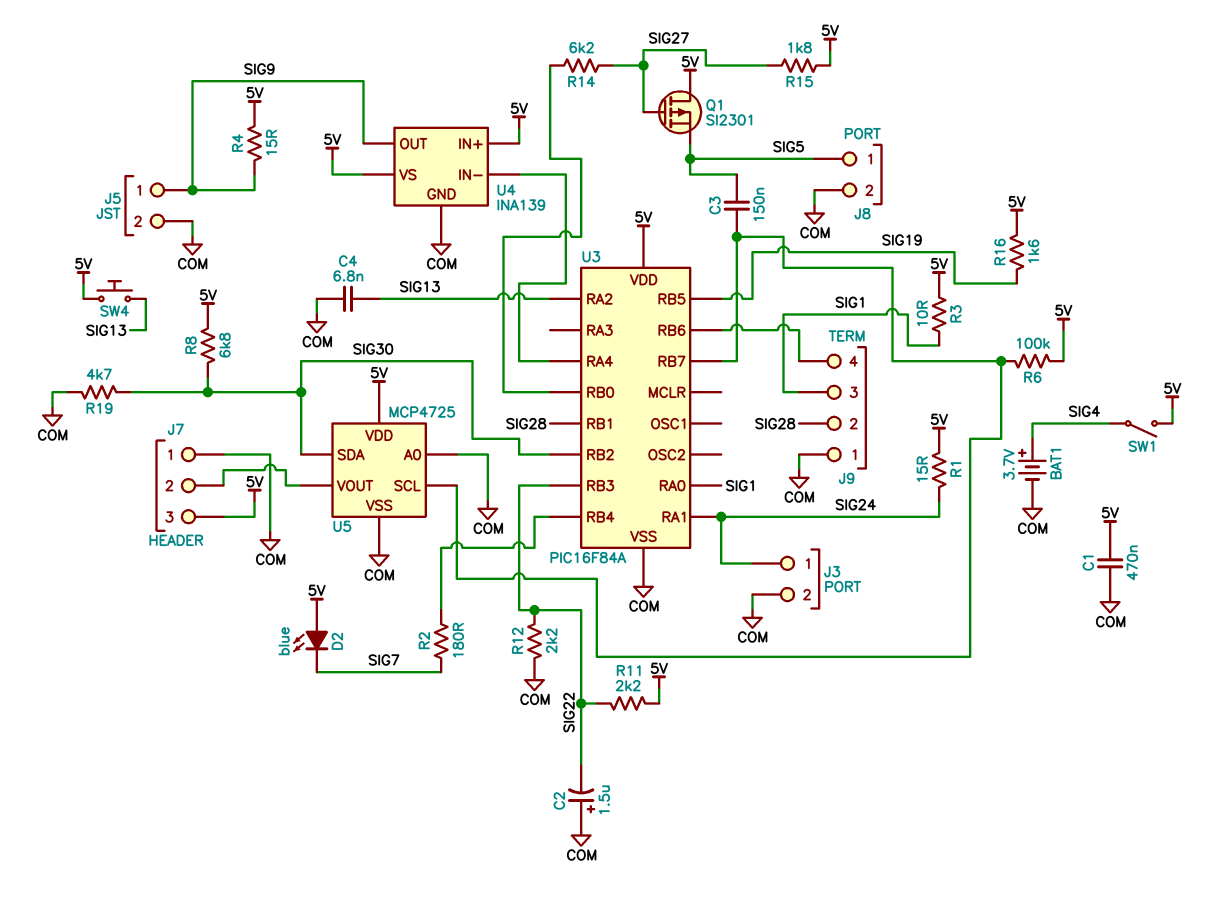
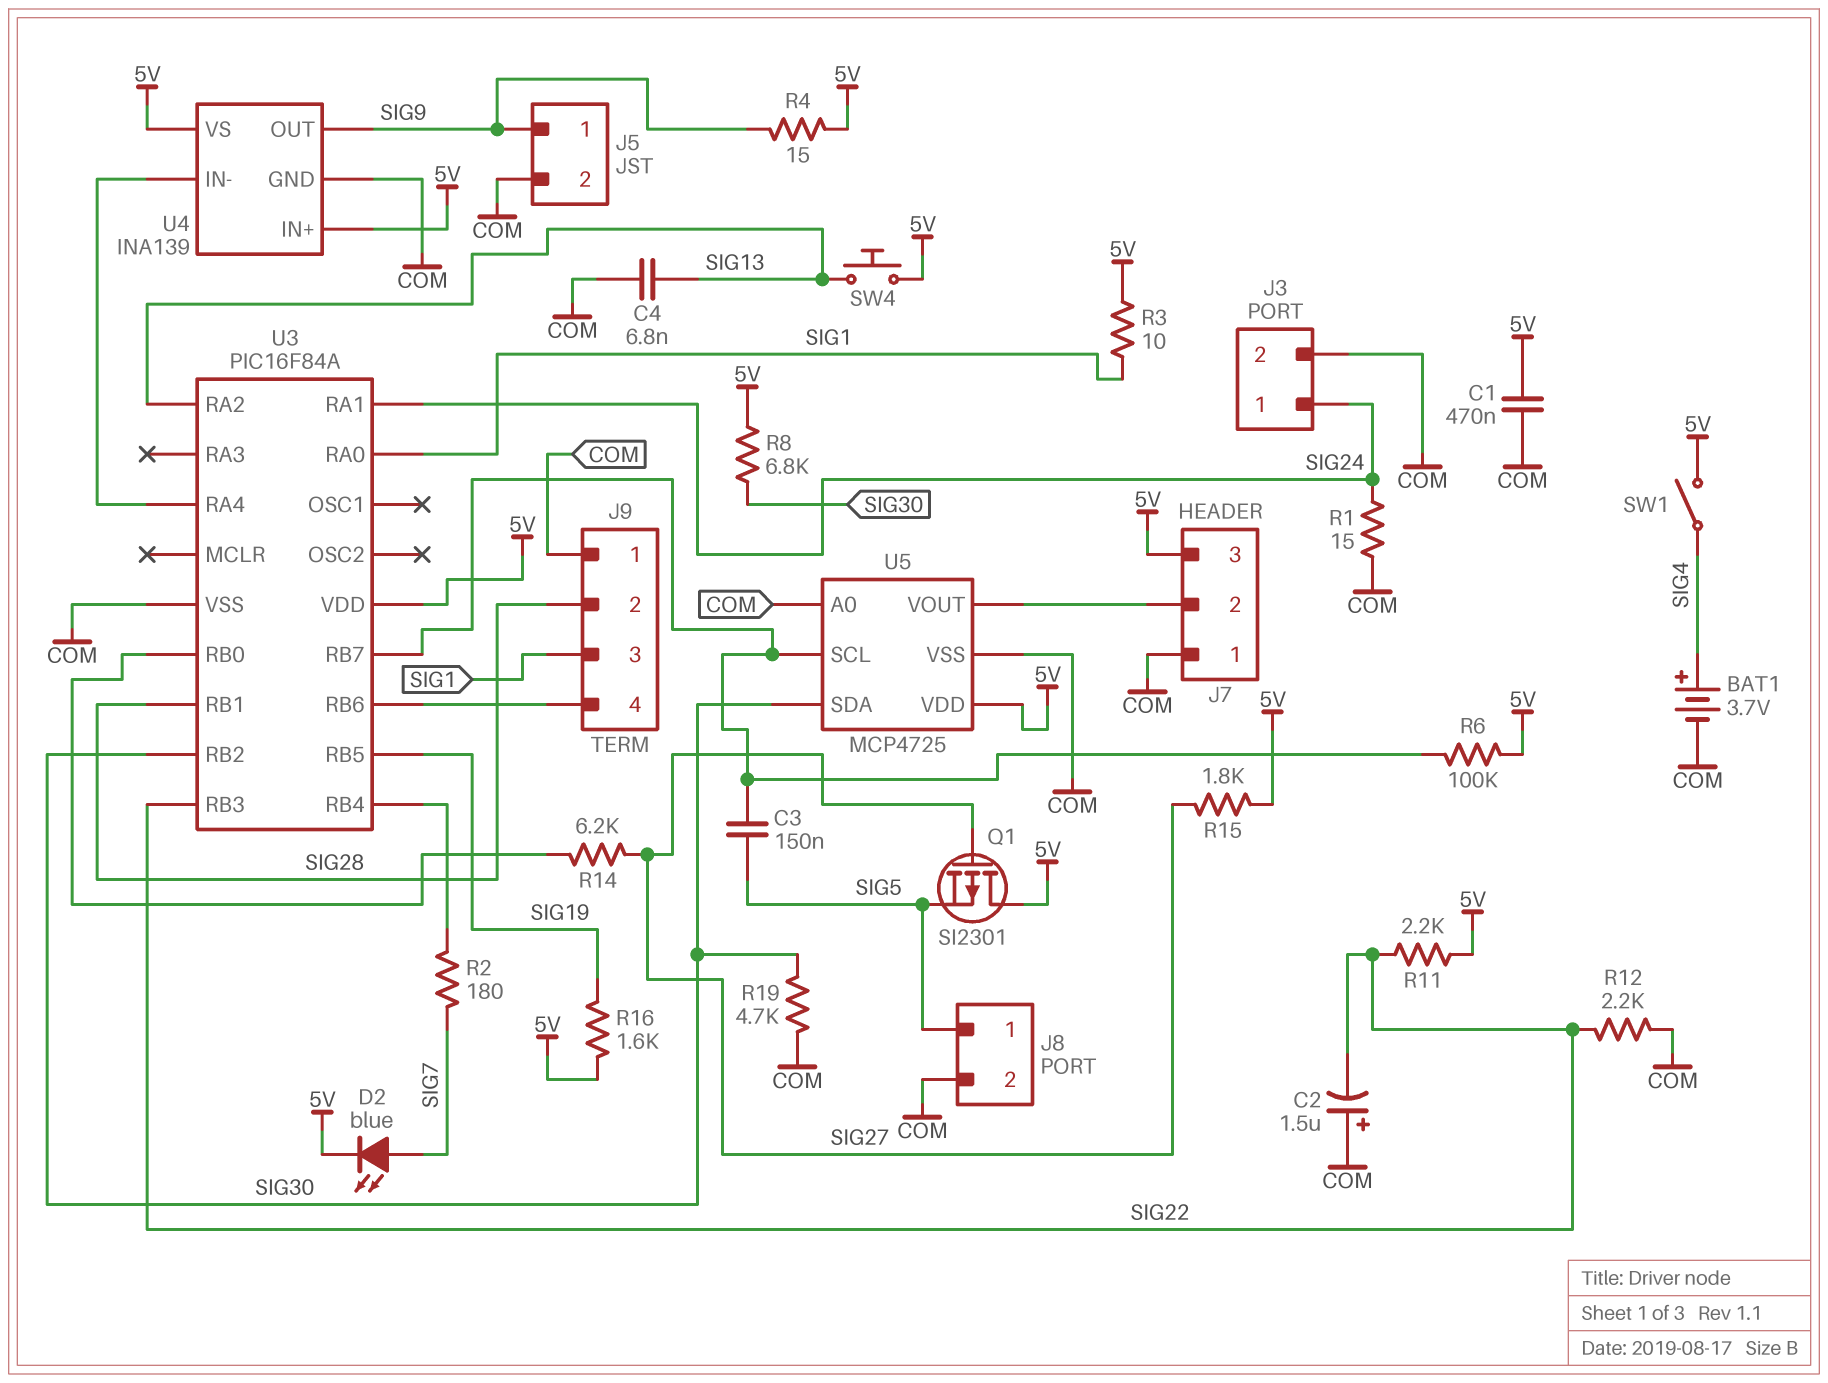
D2: LED blue (A 5V, K SIG7) -> LED blue (A SIG7, K 5V)
R1: 15 (5V, SIG24) -> 15 (COM, SIG24)

